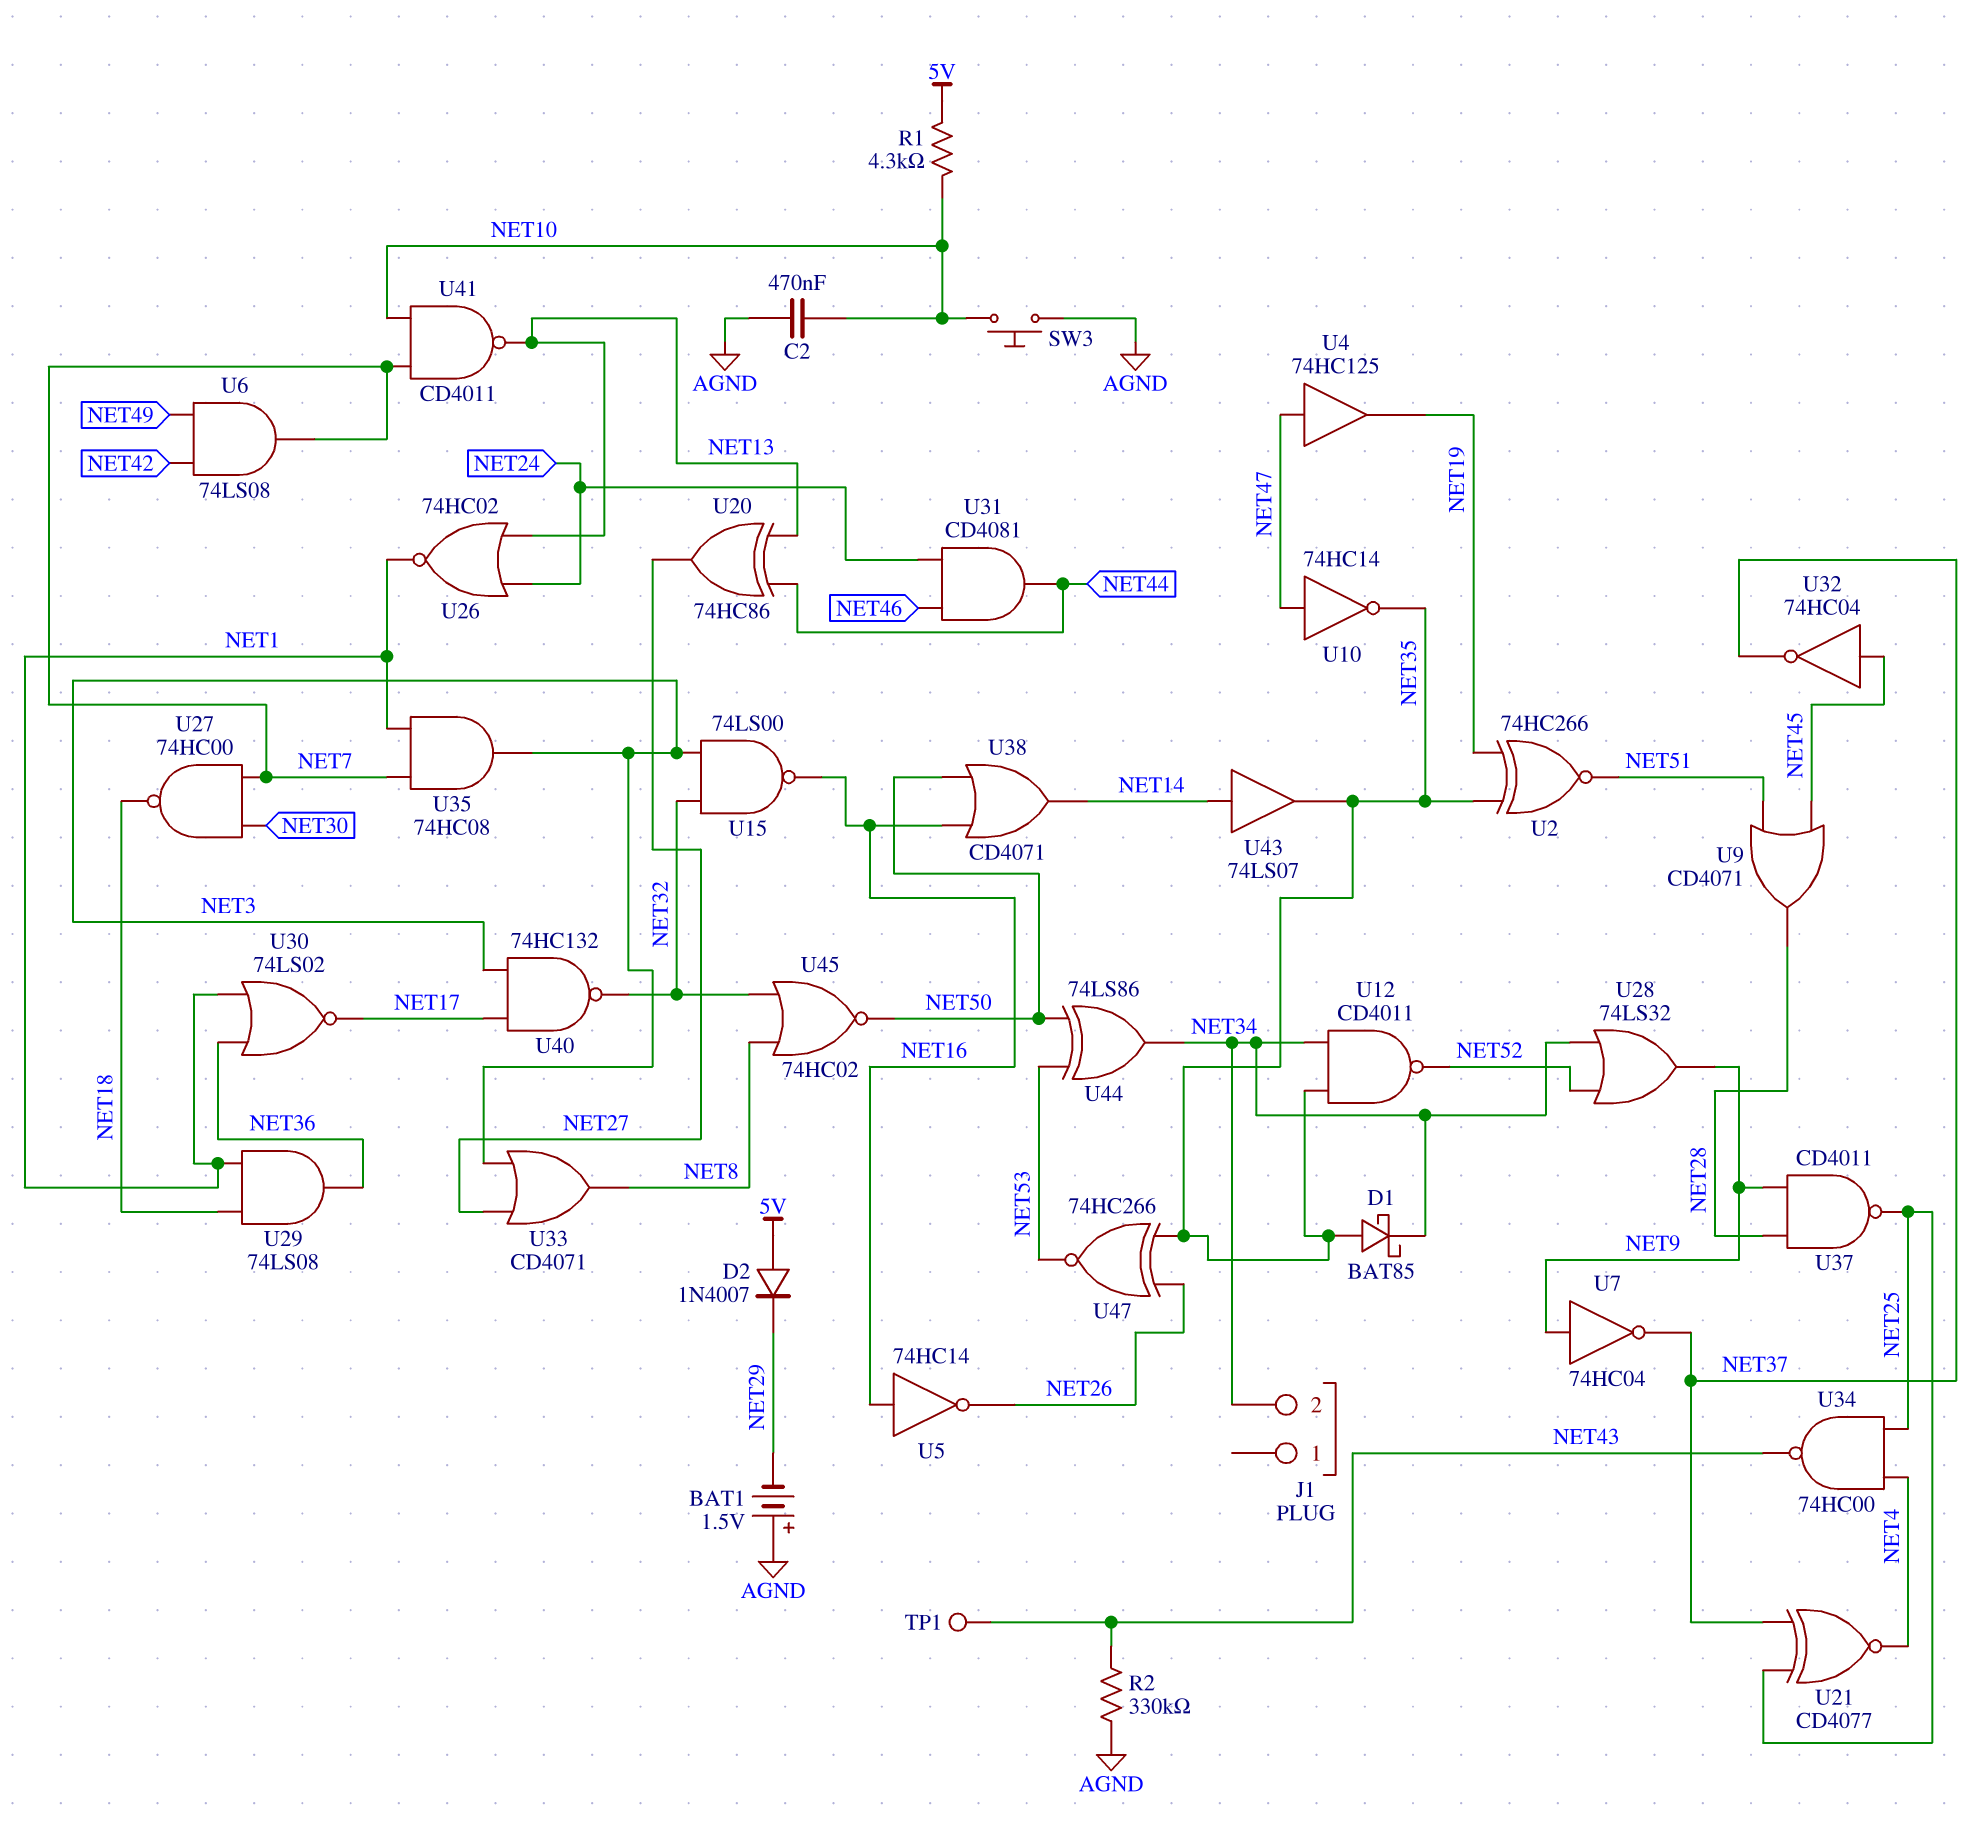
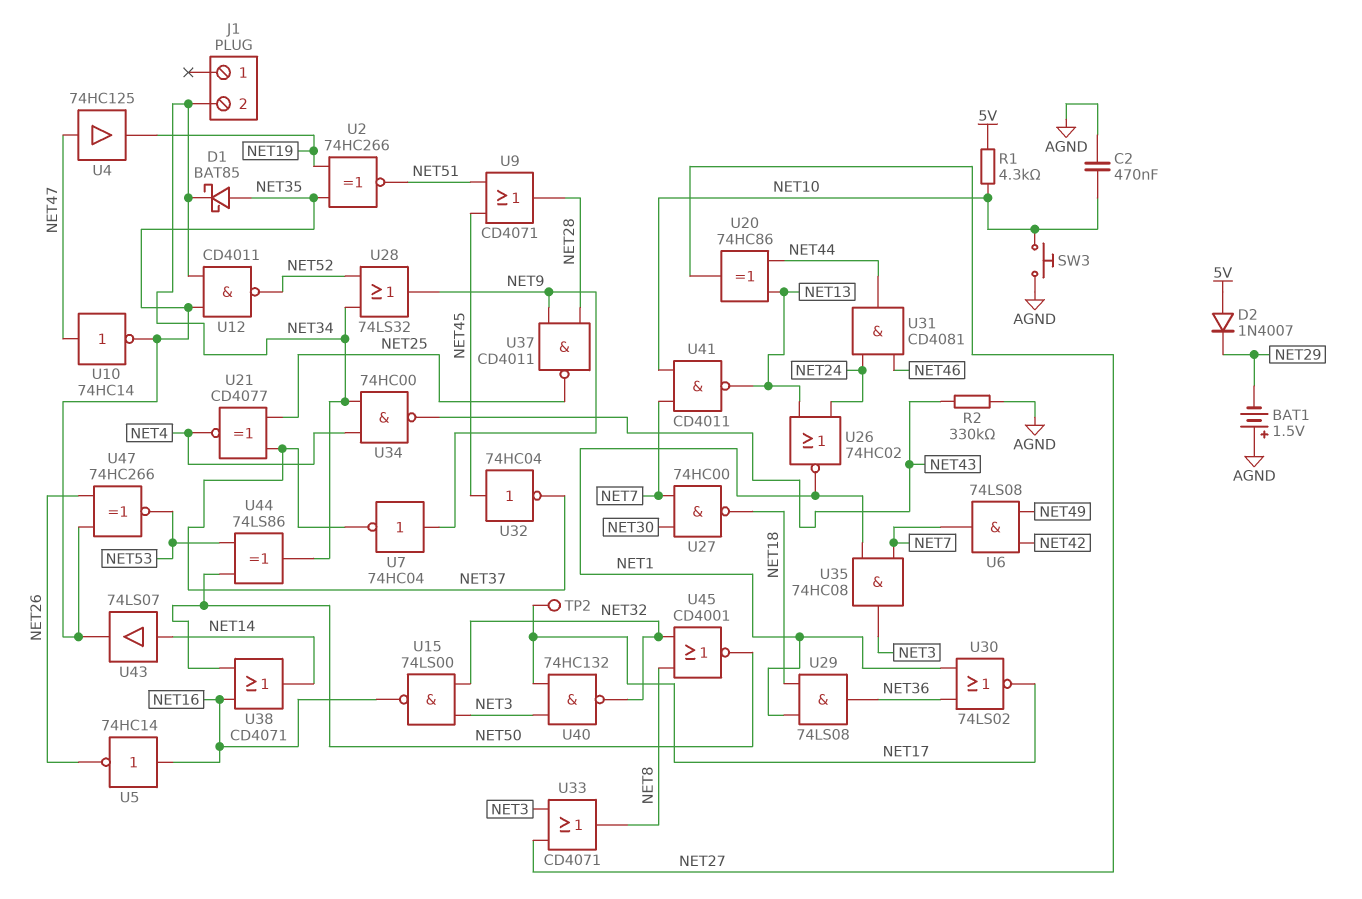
TP1: test point (NET43) -> none
TP2: none -> test point (NET17)
U34: NAND 74HC00 (in NET4, in NET25, out NET43) -> NAND 74HC00 (in NET4, in NET34, out NET43)
U45: NOR 74HC02 (in NET8, in NET32, out NET50) -> NOR CD4001 (in NET8, in NET32, out NET50)

